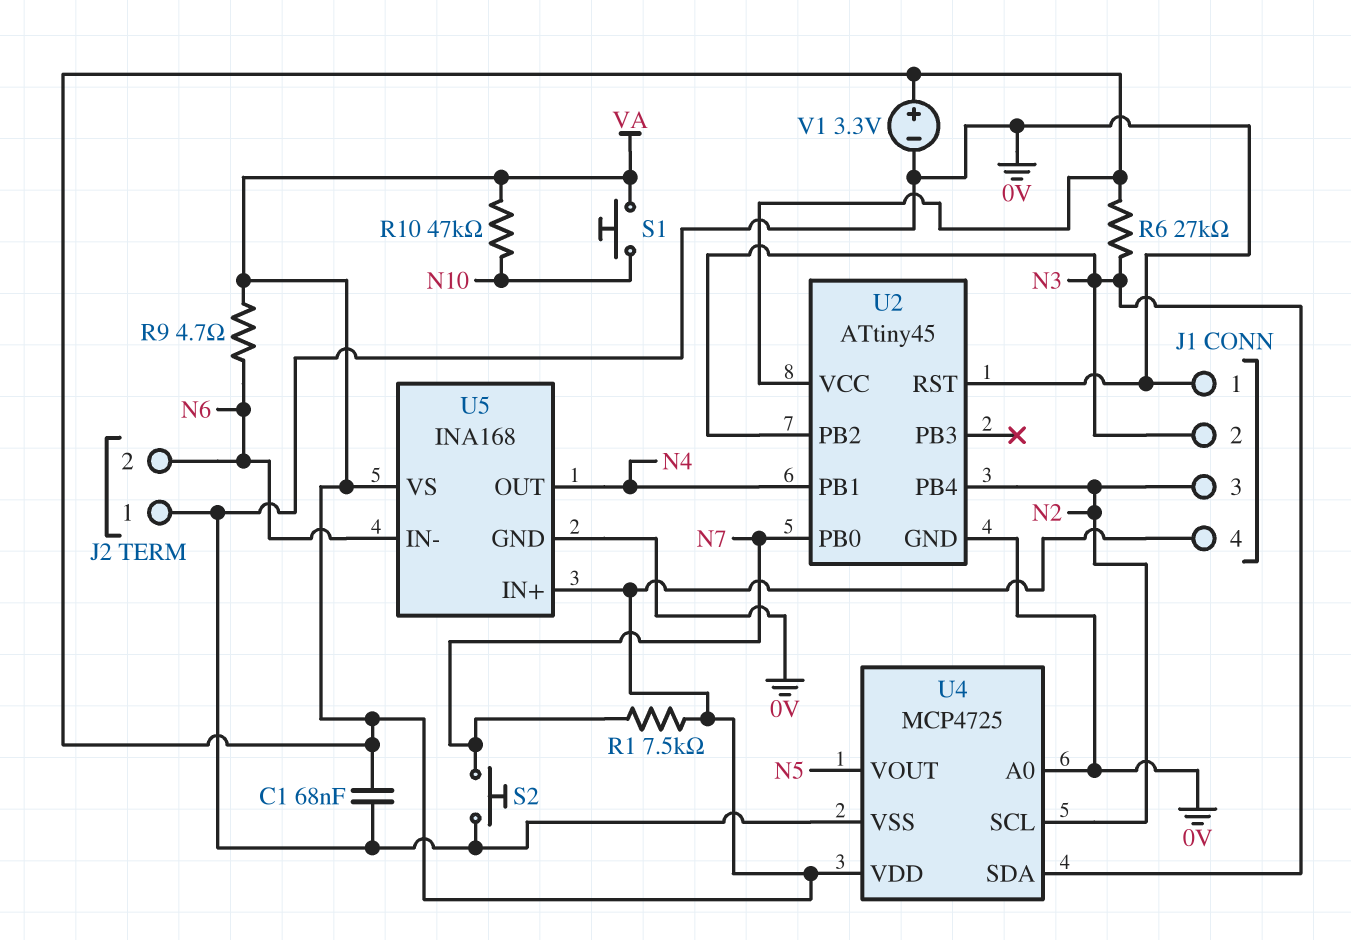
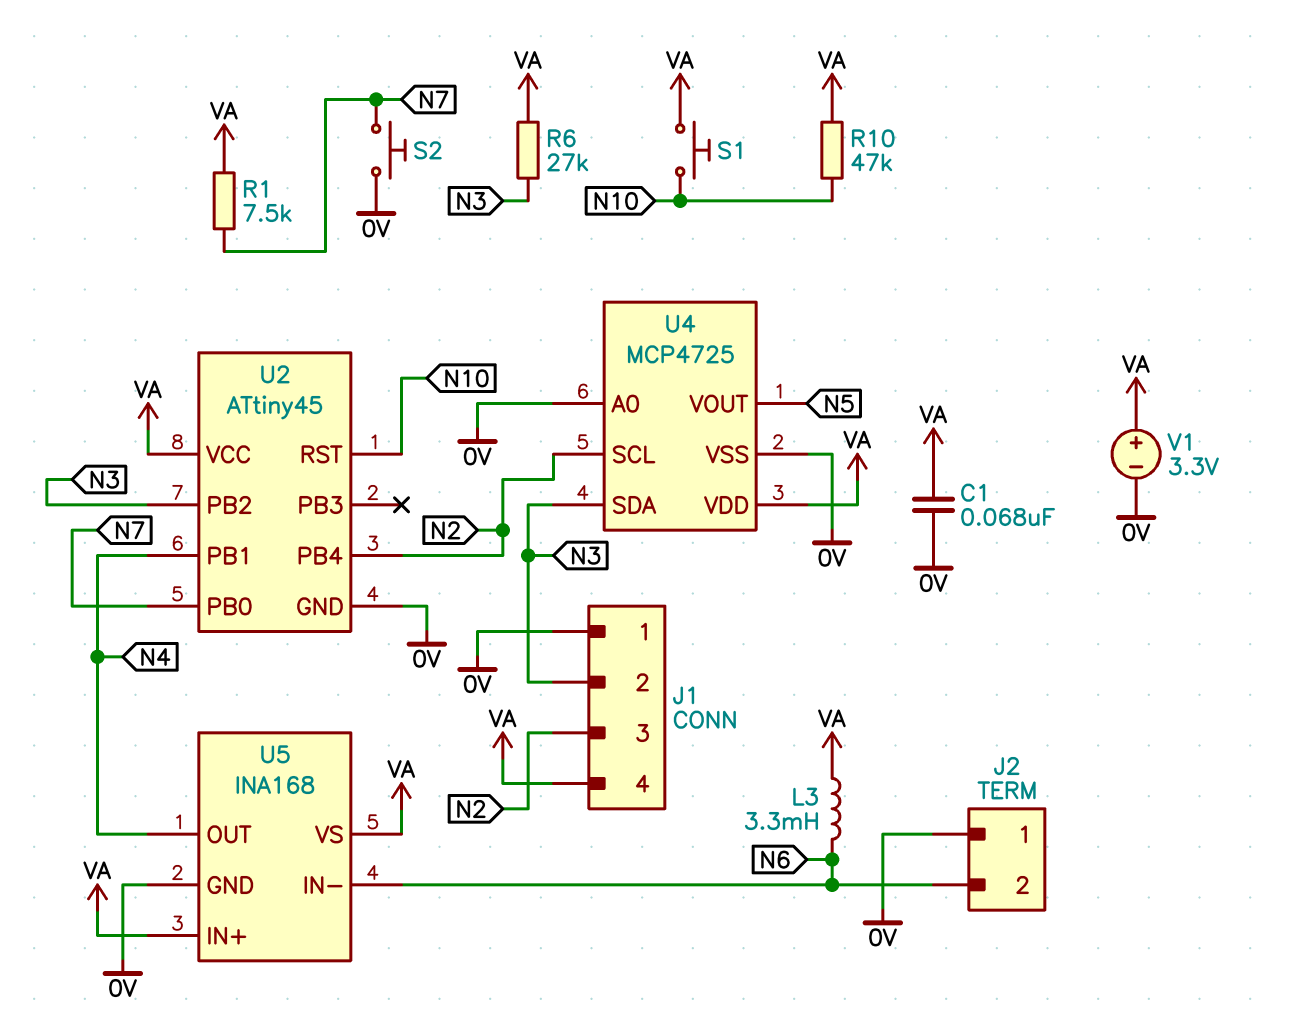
L3: none -> 3.3mH (N6, VA)
R9: 4.7 (N6, VA) -> none
U2 pin RST: 0V -> N10

